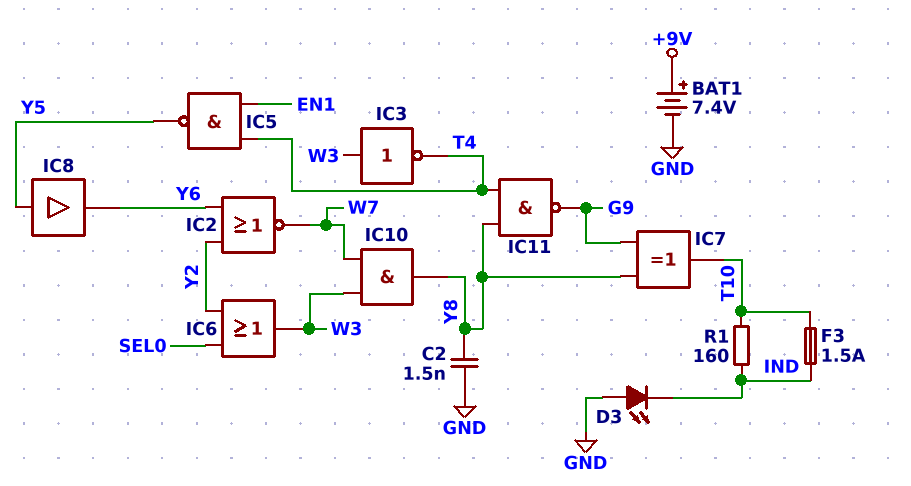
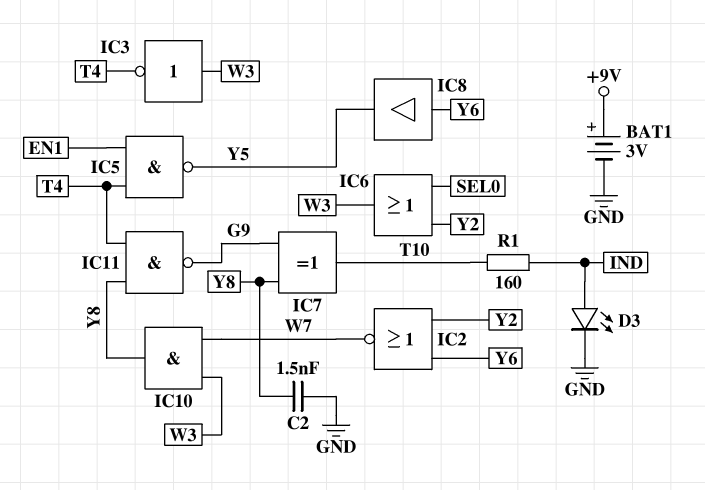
BAT1: 7.4V (plus +9V, minus GND) -> 3V (plus +9V, minus GND)
D3: LED (A GND, K IND) -> LED (A IND, K GND)
F3: 1.5A (IND, T10) -> none
IC8: buffer (in Y5, out Y6) -> buffer (in Y6, out Y5)

